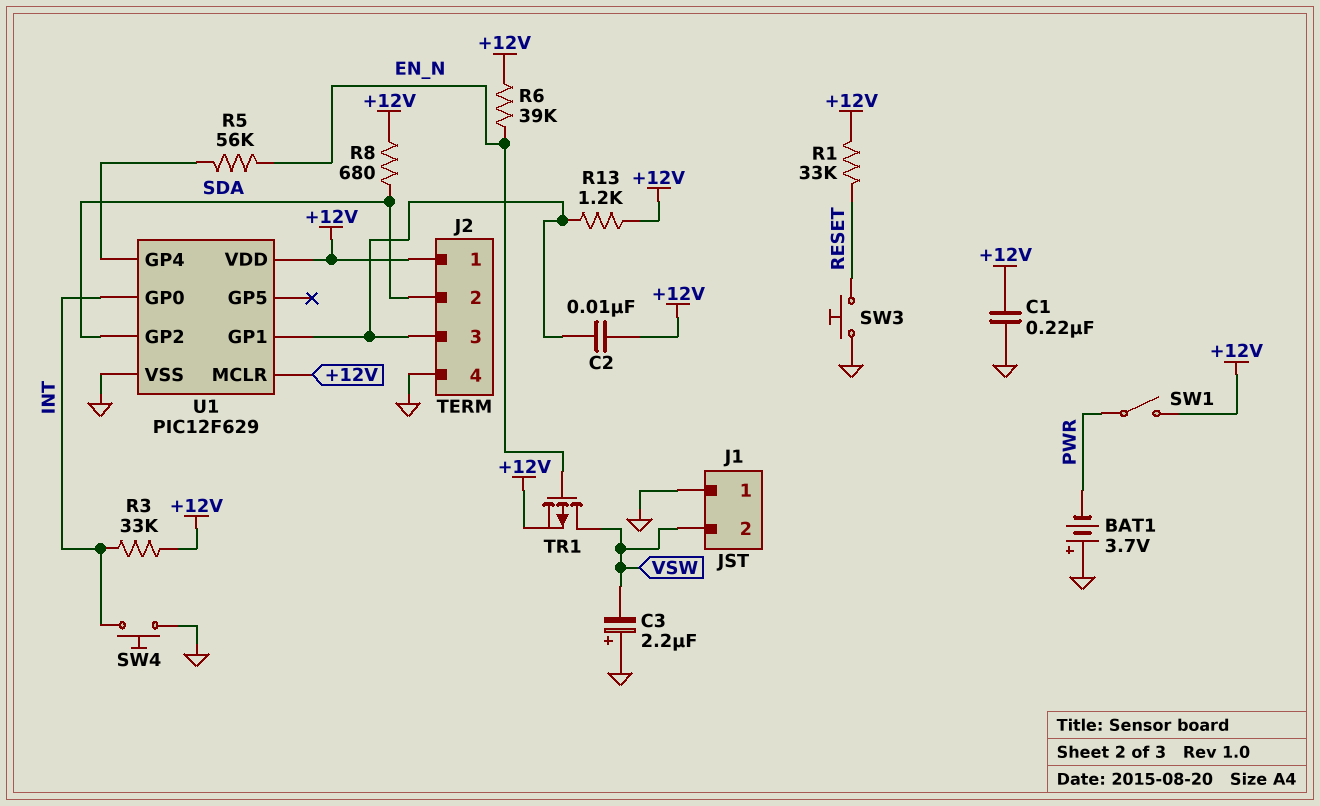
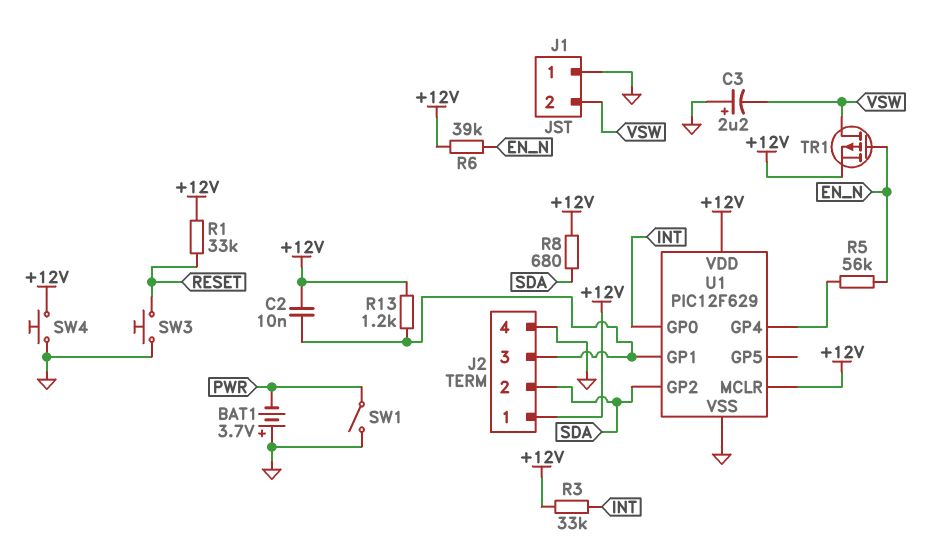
C1: 220nF (+12V, GND) -> none
SW1: switch (+12V, PWR) -> switch (GND, PWR)
SW4: button (GND, INT) -> button (+12V, GND)

